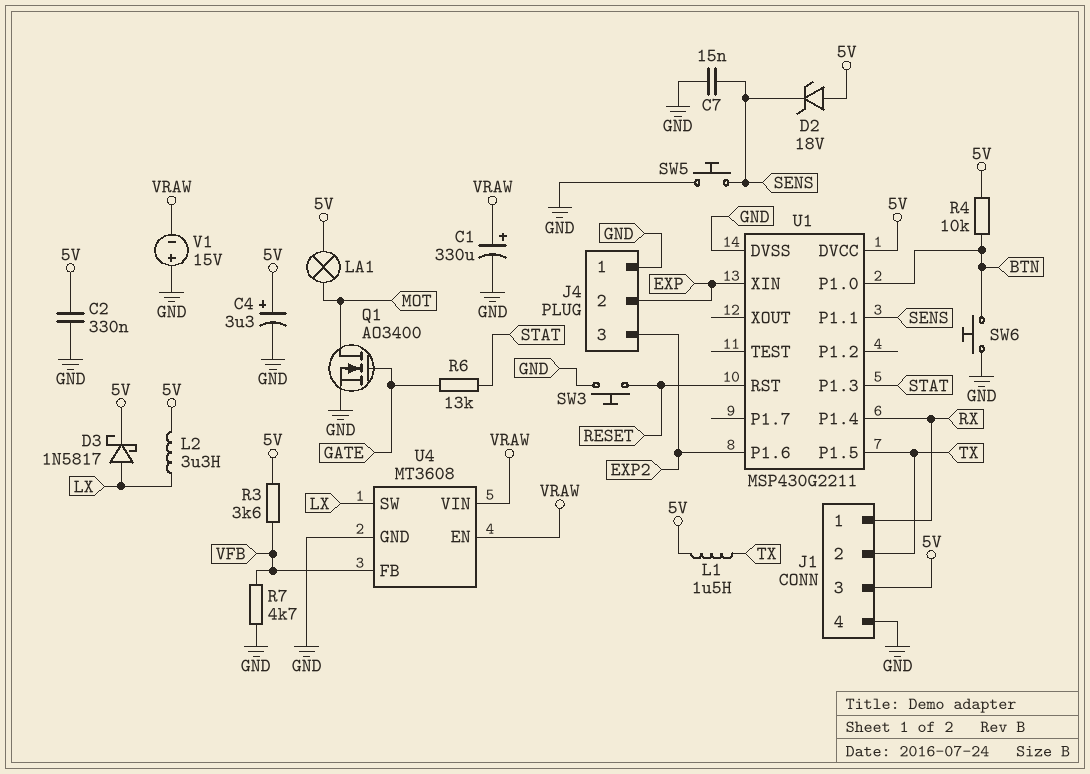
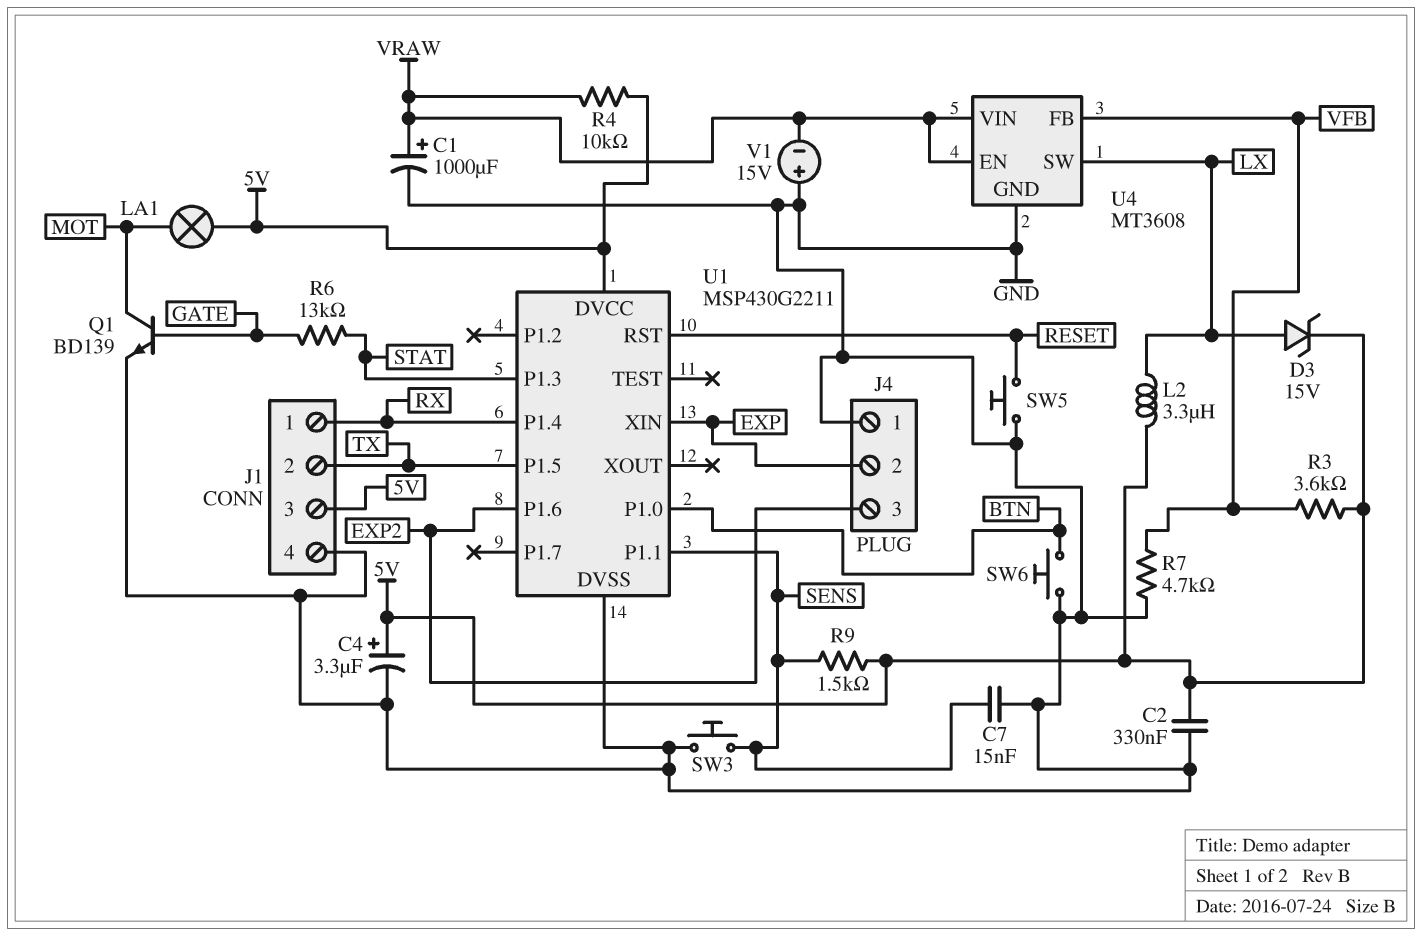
C1: 330uF (plus VRAW, minus GND) -> 1000uF (plus VRAW, minus GND)
D2: zener 18V (A 5V, K SENS) -> none
D3: schottky 1N5817 (A LX, K 5V) -> zener 15V (A LX, K 5V)
L1: 1.5uH (5V, TX) -> none
Q1: NMOS AO3400 (G GATE, D MOT, S GND) -> NPN BD139 (B GATE, C MOT, E GND)
R4: 10k (5V, BTN) -> 10k (5V, VRAW)
R9: none -> 1.5k (5V, SENS)
SW3: button (GND, RESET) -> button (GND, SENS)
SW5: button (GND, SENS) -> button (GND, RESET)

